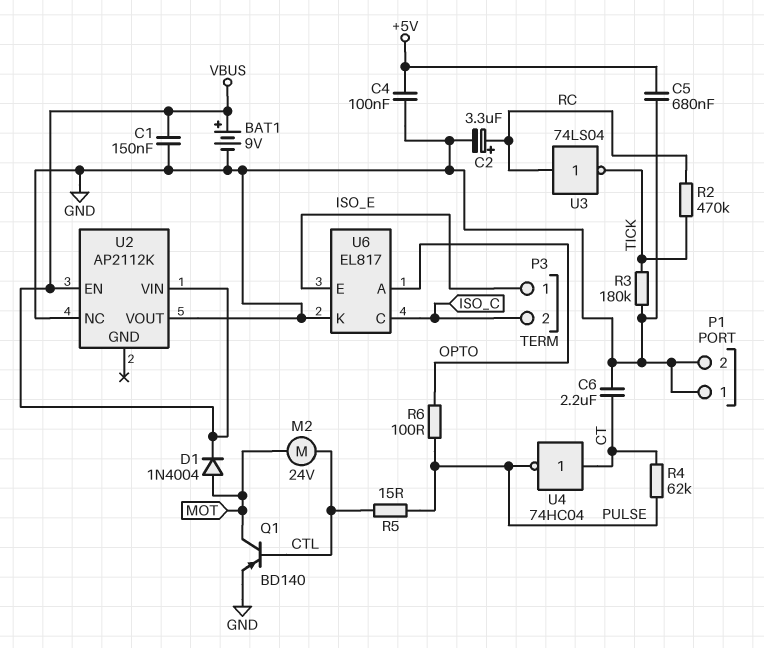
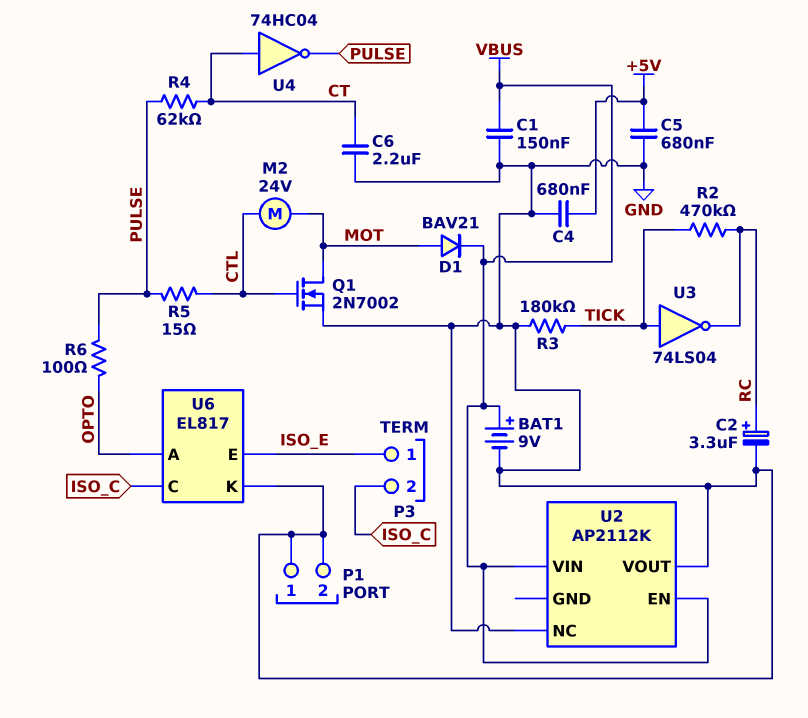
C4: 100nF (+5V, GND) -> 680nF (+5V, GND)
D1: diode 1N4004 (A MOT, K VBUS) -> diode BAV21 (A MOT, K VBUS)
Q1: PNP BD140 (B CTL, C MOT, E GND) -> NMOS 2N7002 (G CTL, D MOT, S GND)
U3: NOT 74LS04 (in RC, out TICK) -> NOT 74LS04 (in TICK, out RC)

